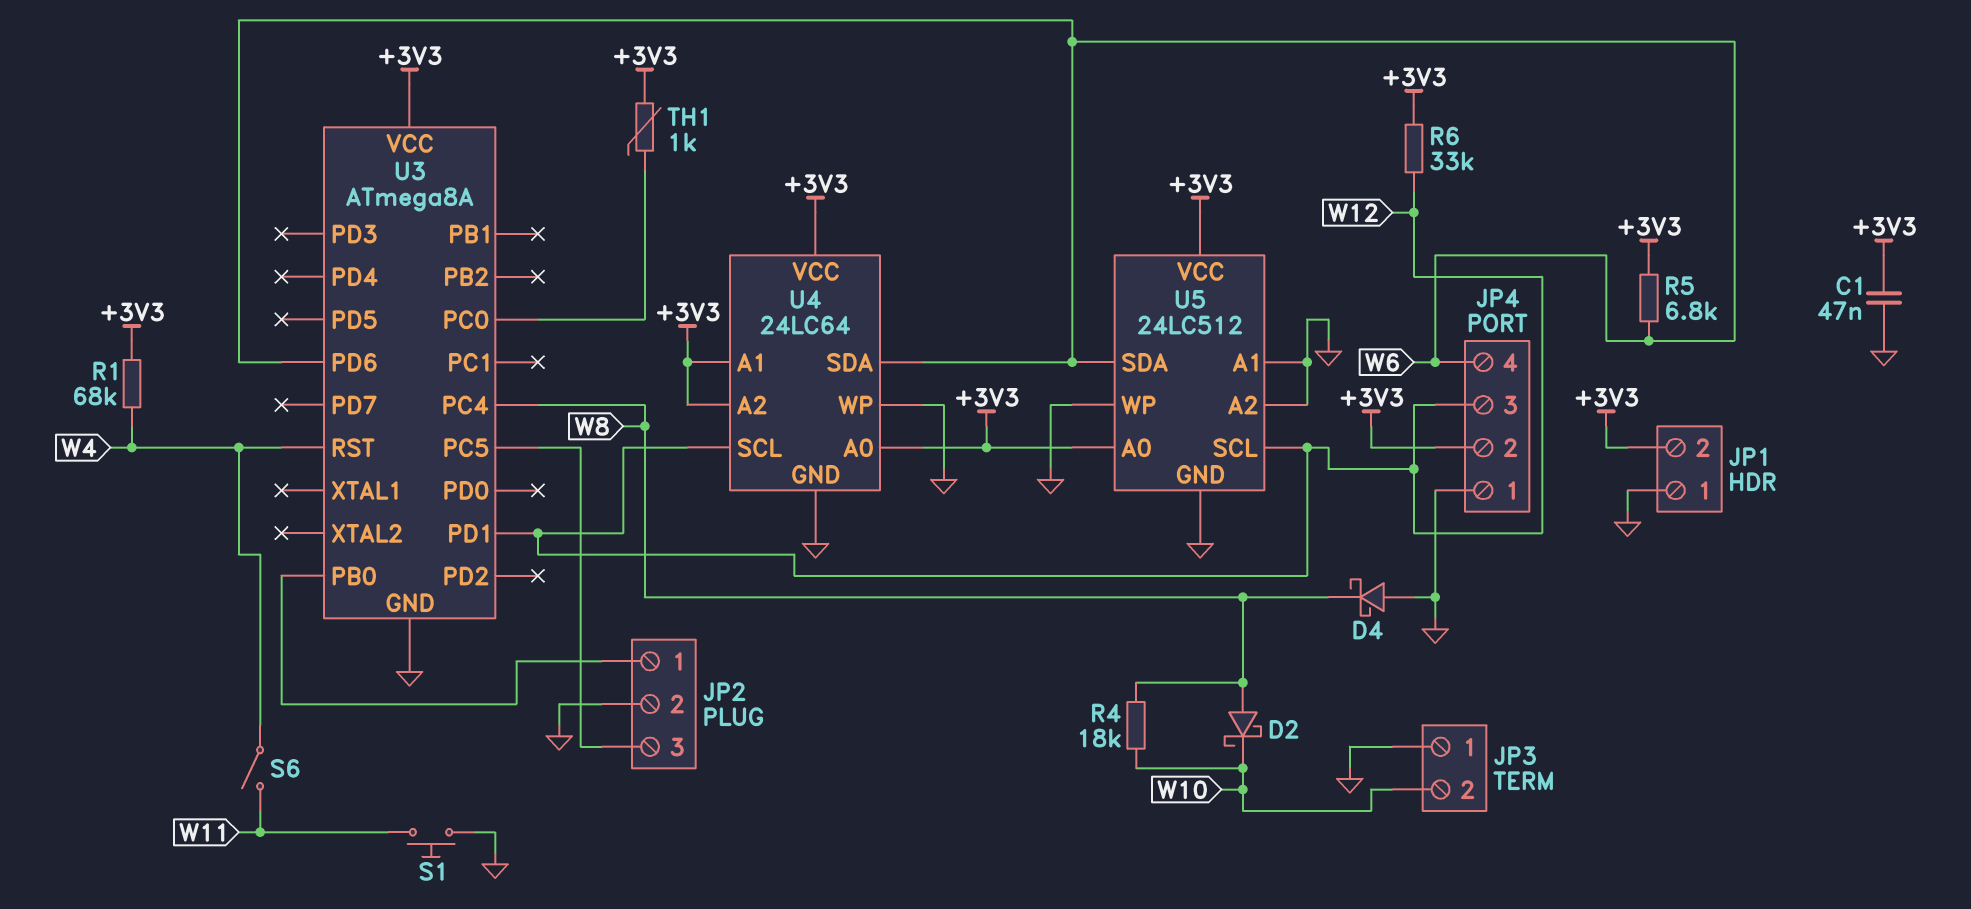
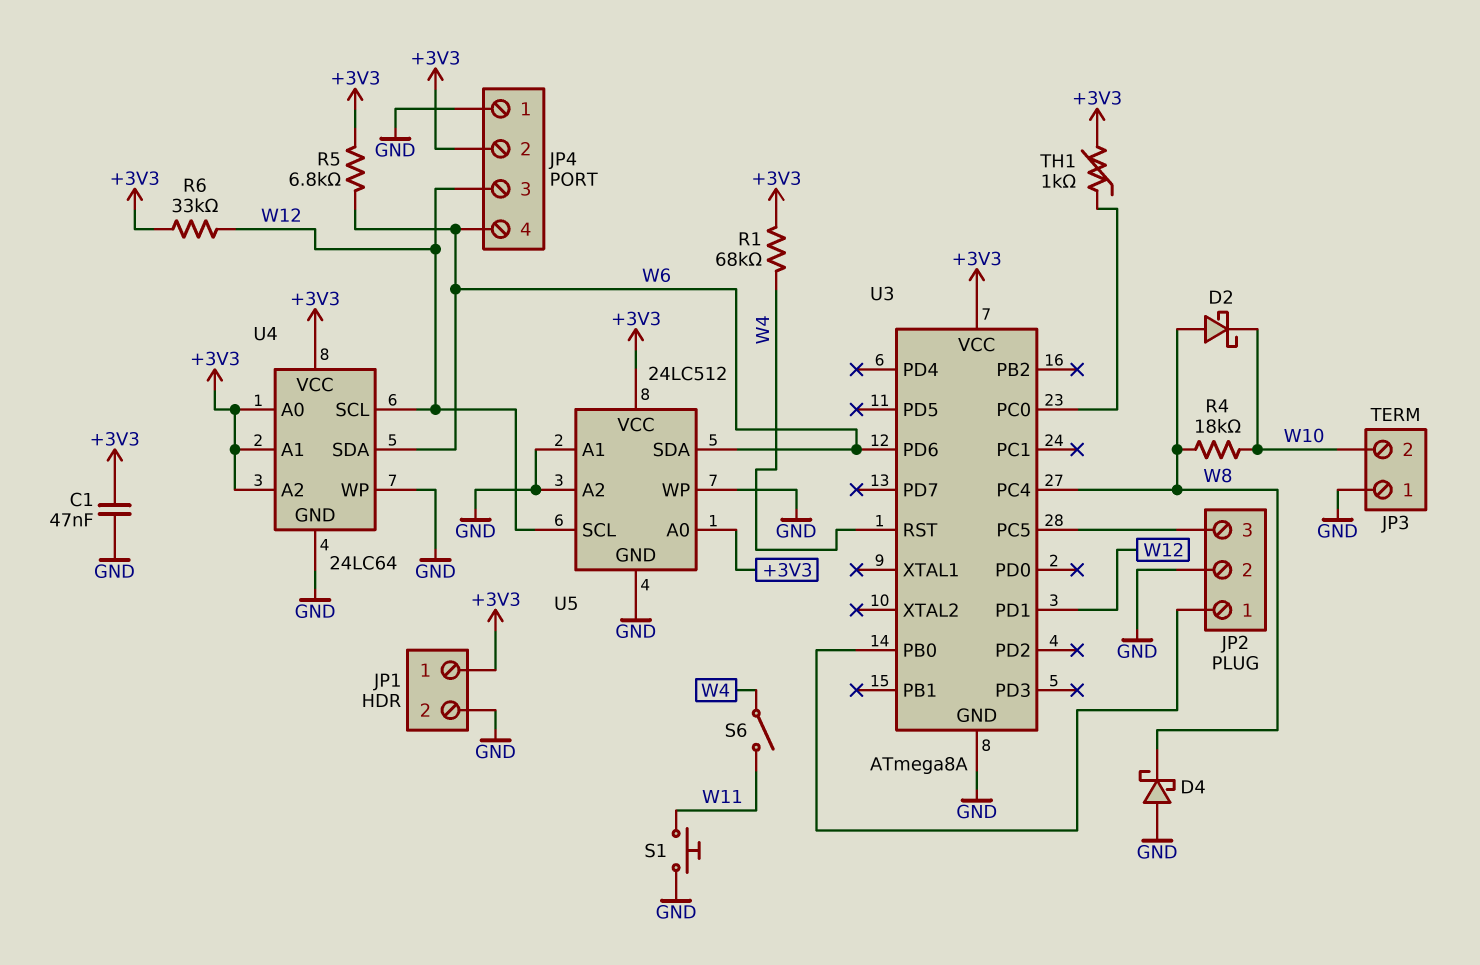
JP1 pin 1: GND -> +3V3
JP1 pin 2: +3V3 -> GND

